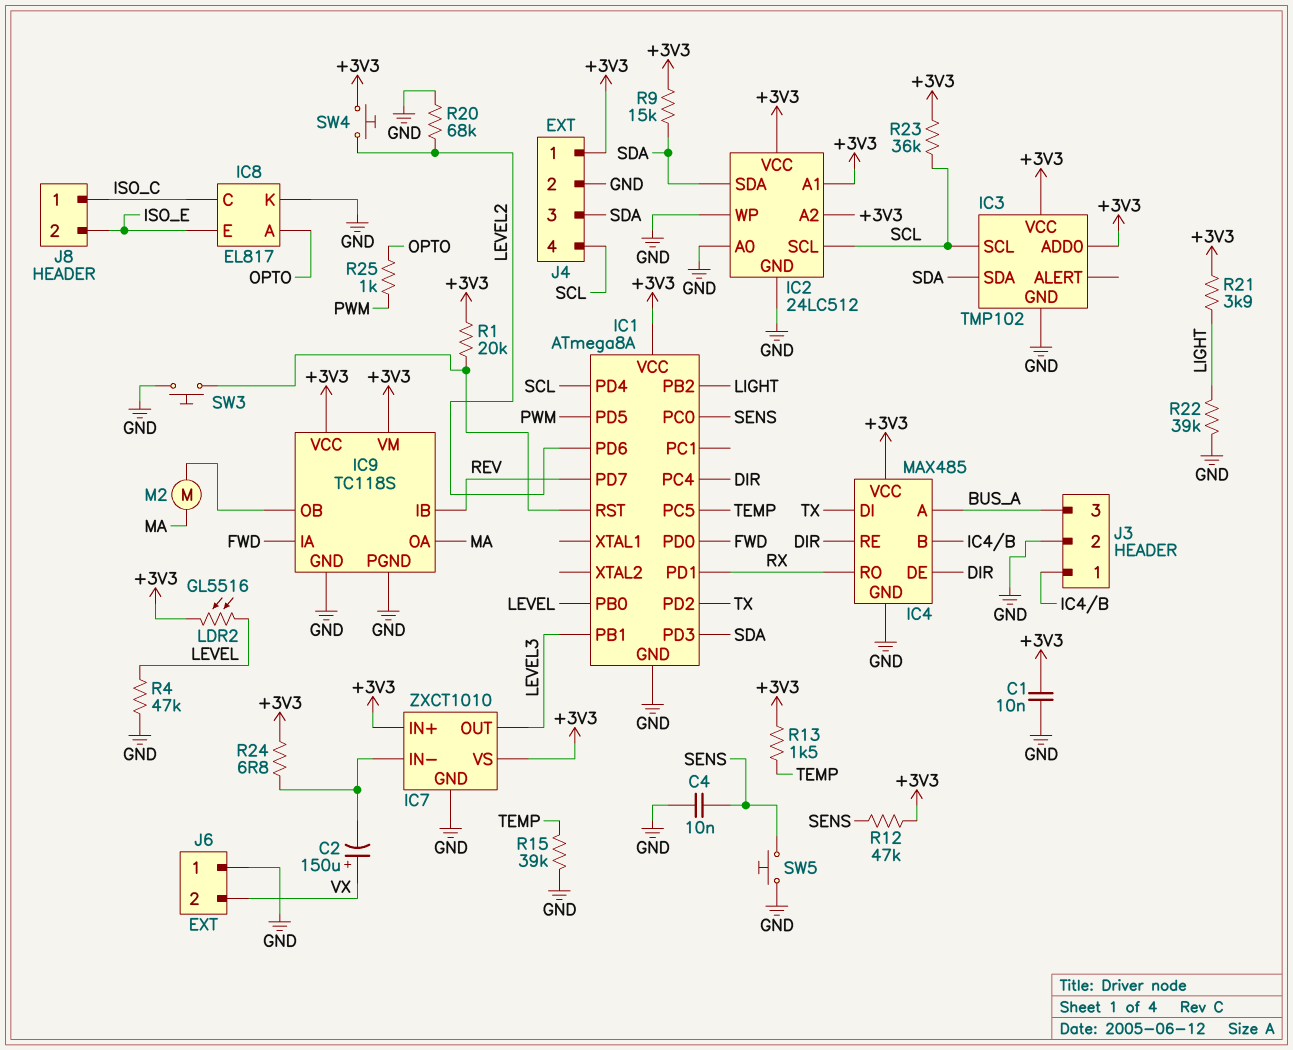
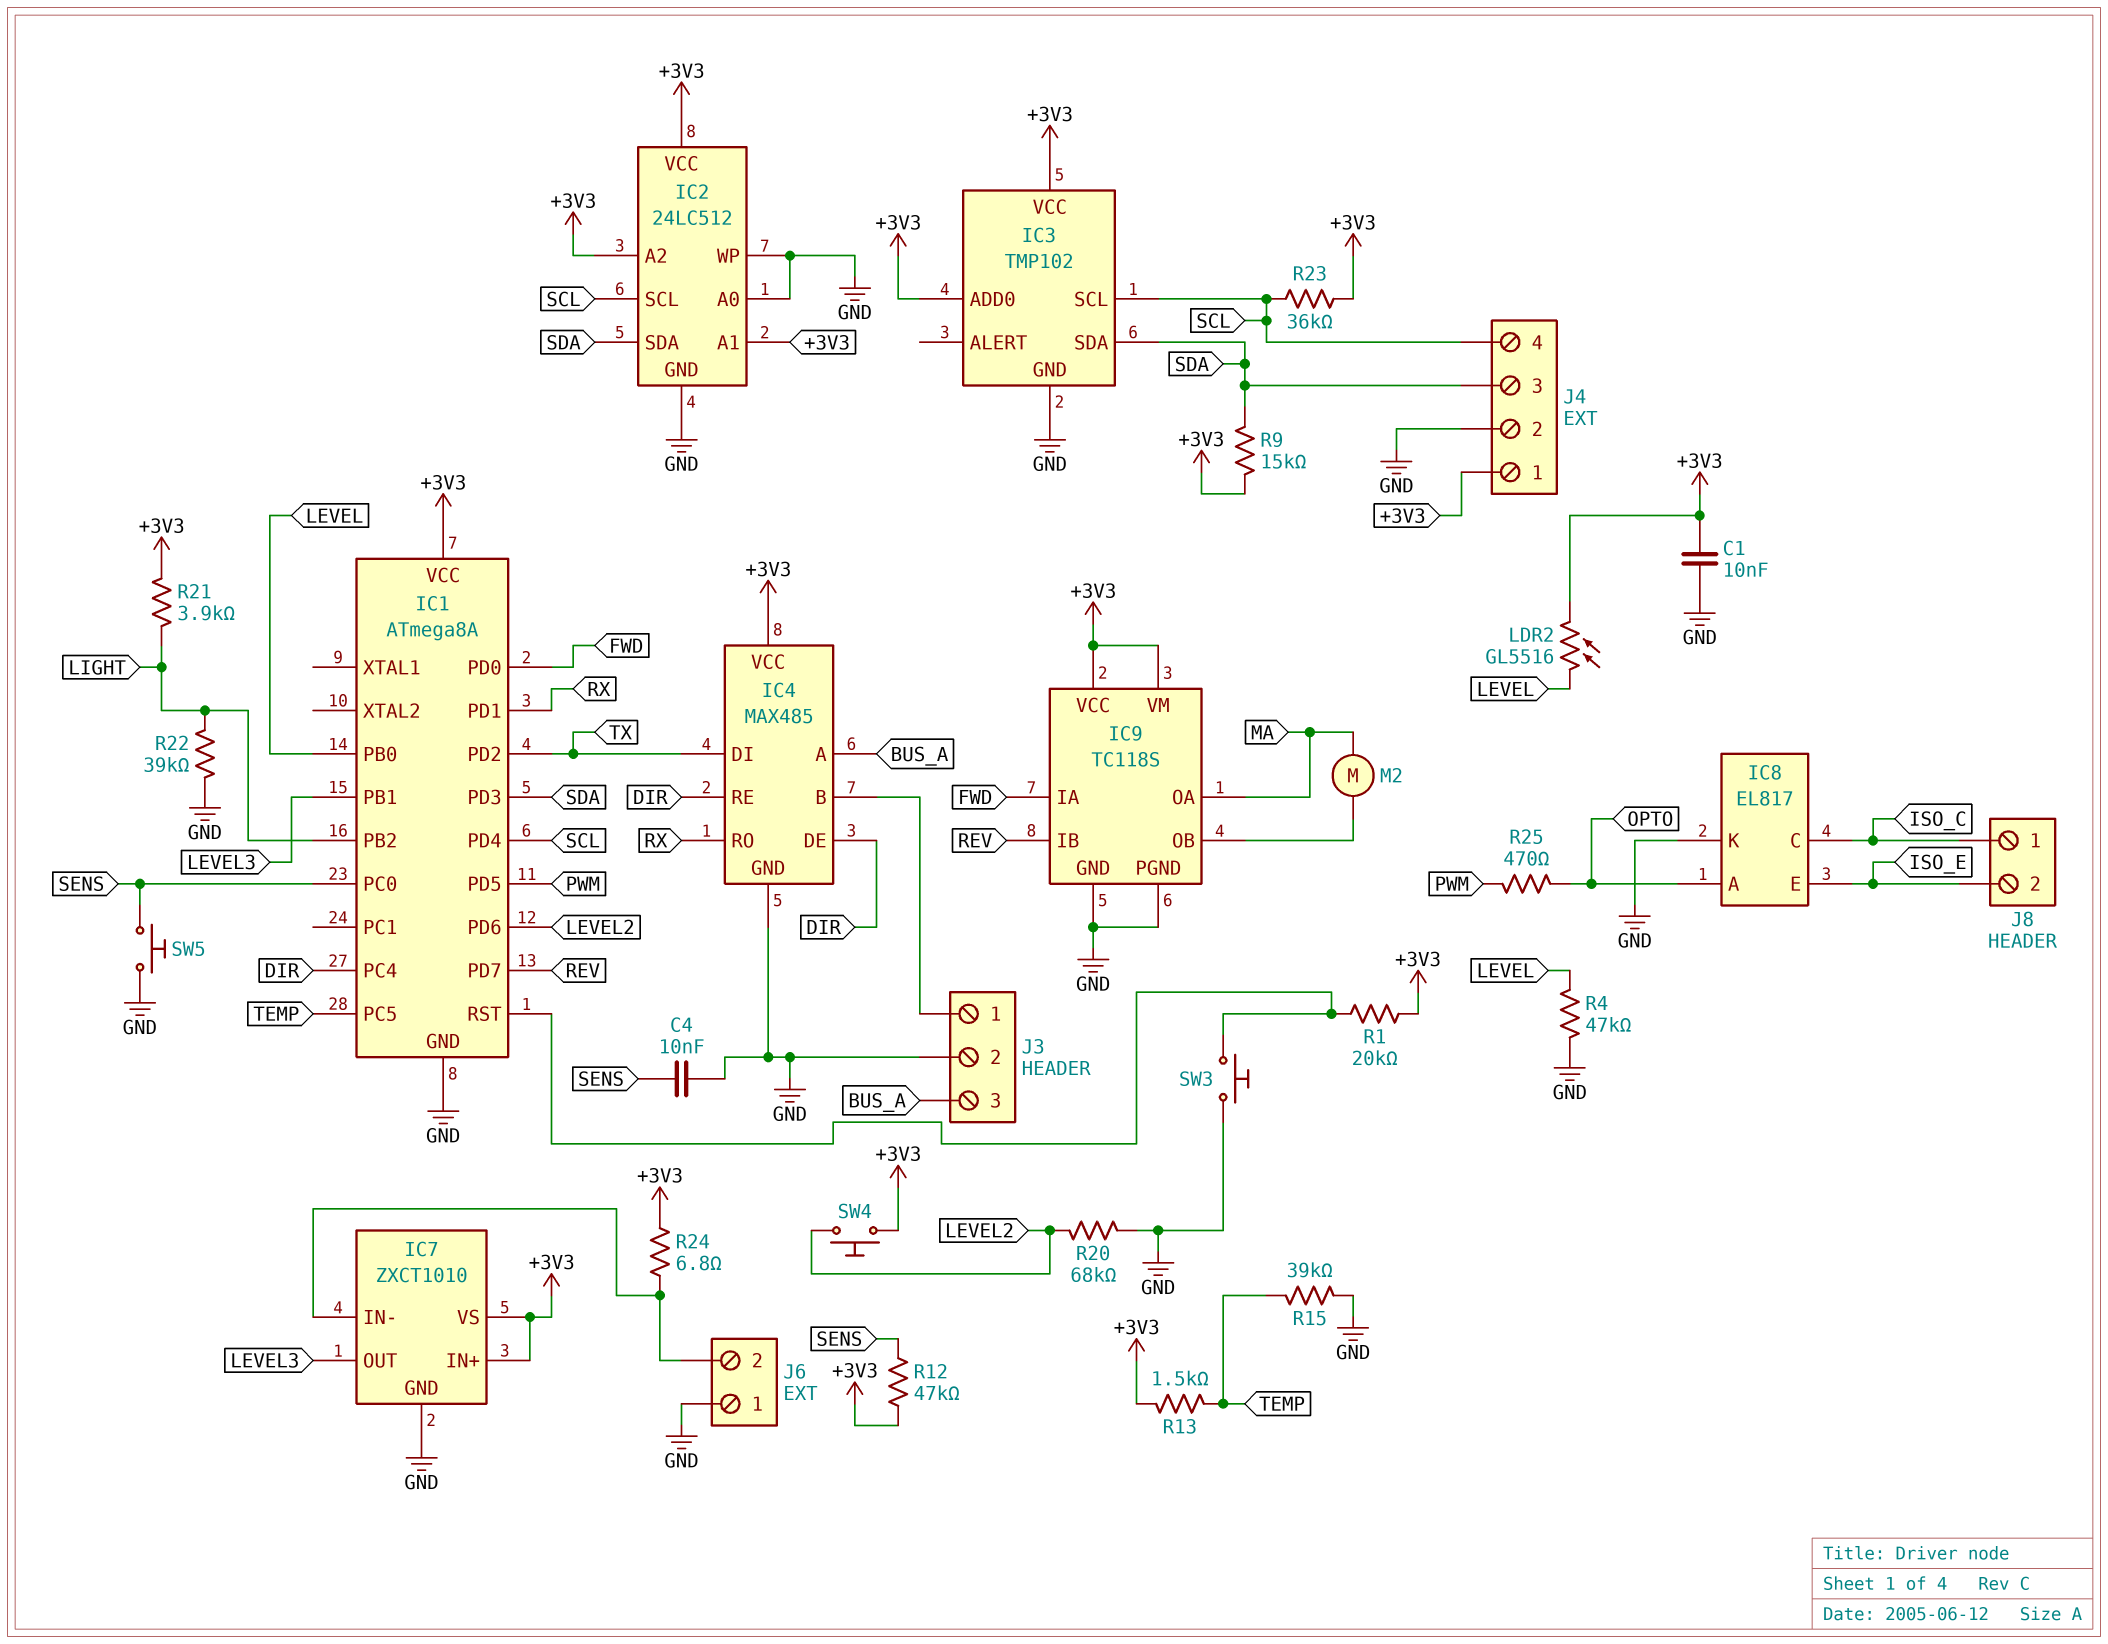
C2: 150uF (plus VX, minus IC7/IN-) -> none
J6 pin 2: VX -> IC7/IN-
R25: 1k (OPTO, PWM) -> 470 (OPTO, PWM)

